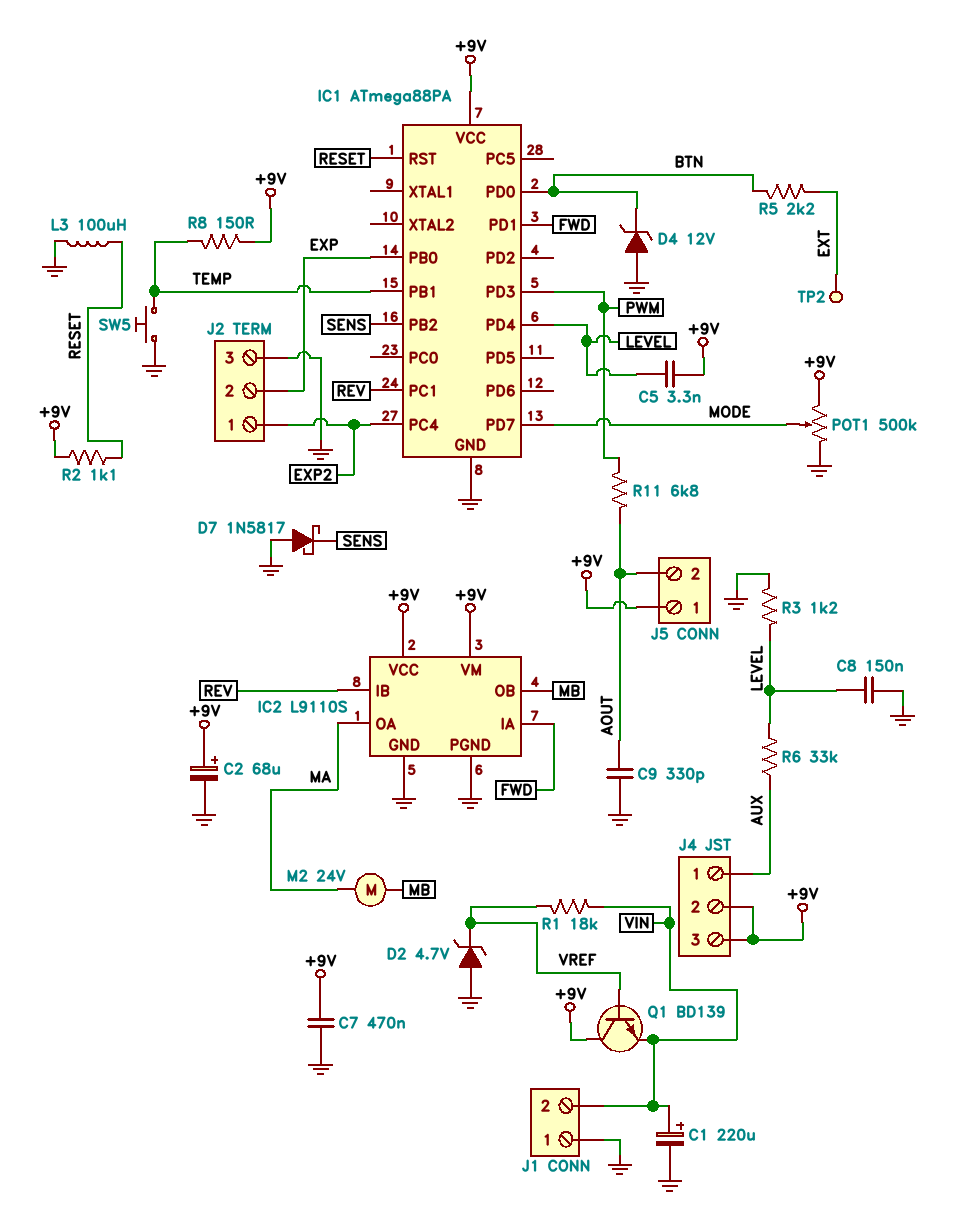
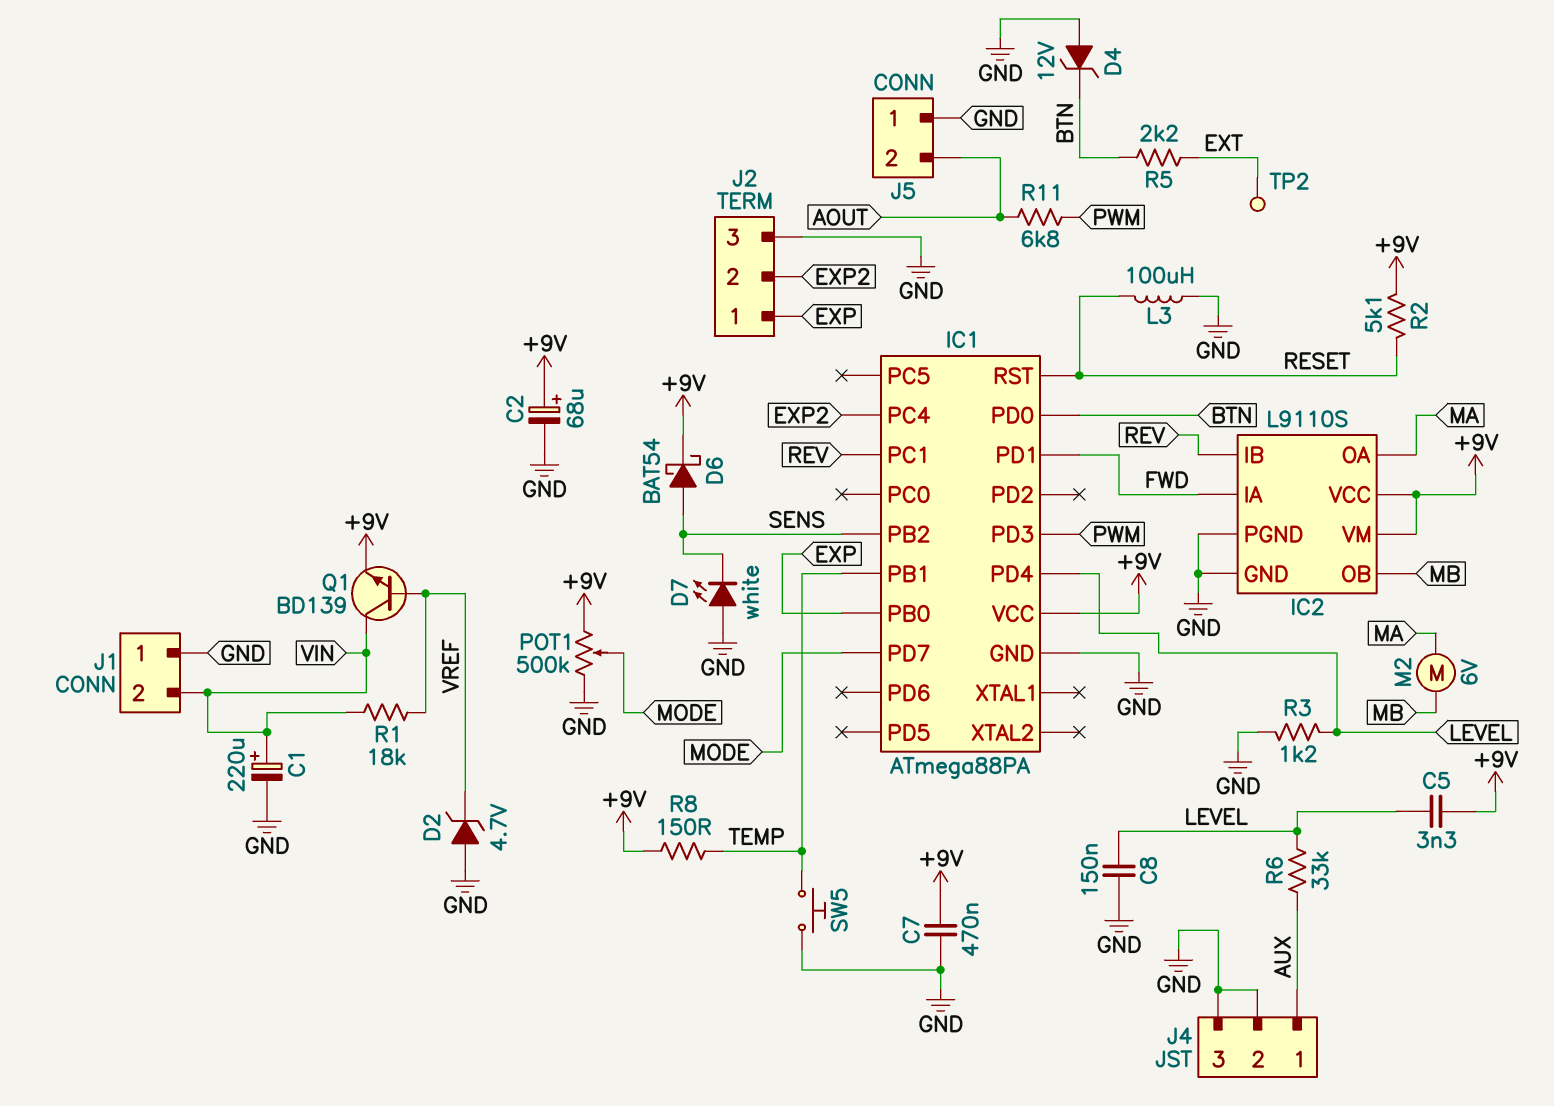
C9: 330pF (AOUT, GND) -> none
D6: none -> schottky BAT54 (A SENS, K +9V)
D7: schottky 1N5817 (A GND, K SENS) -> LED white (A GND, K SENS)
J2 pin 1: EXP2 -> EXP
J2 pin 2: EXP -> EXP2
J4 pin 2: +9V -> GND
J4 pin 3: +9V -> GND
J5 pin 1: +9V -> GND
M2: motor 24V (MA, MB) -> motor 6V (MA, MB)
Q1: NPN BD139 (B VREF, C +9V, E VIN) -> NPN BD139 (B VREF, C VIN, E +9V)
R2: 1.1k (+9V, RESET) -> 5.1k (+9V, RESET)

